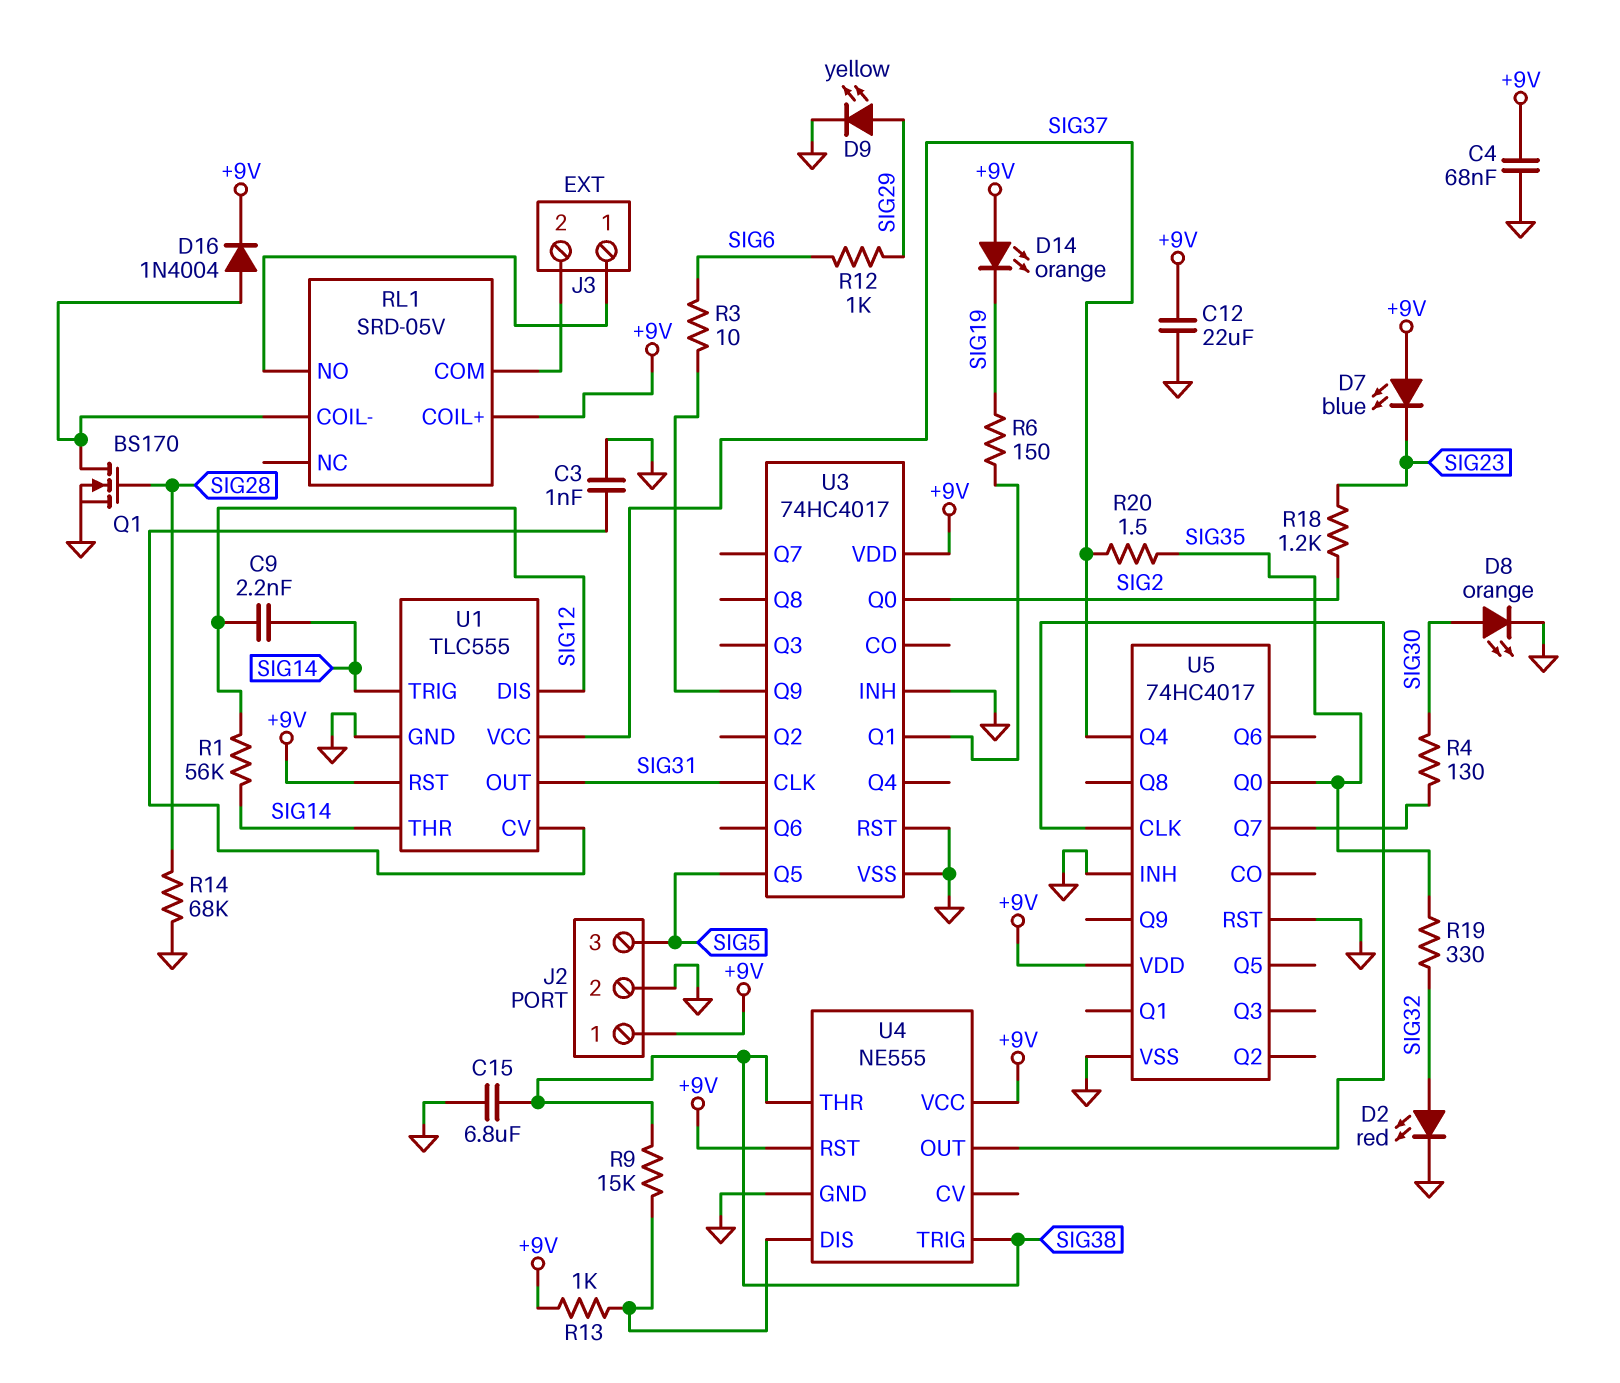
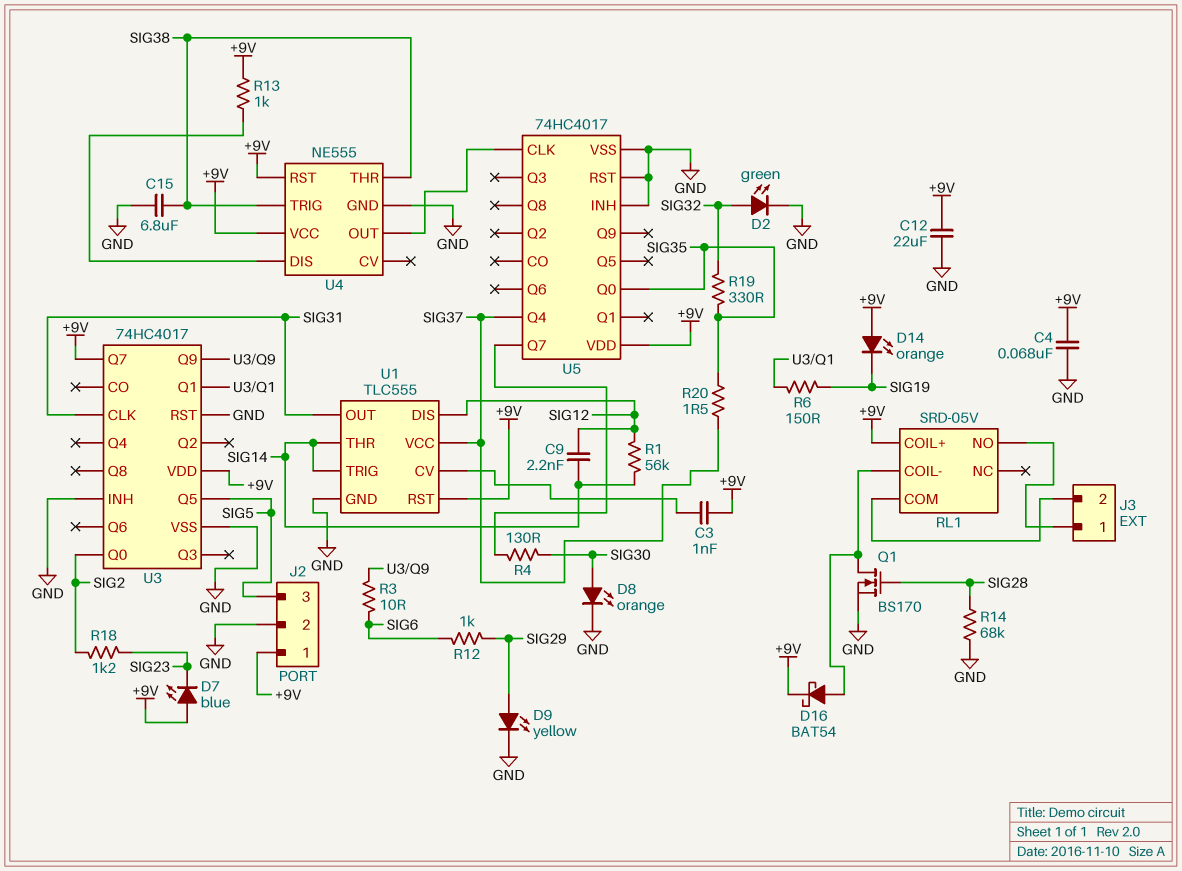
C3: 1nF (GND, U1/CV) -> 1nF (+9V, U1/CV)
D2: LED red (A SIG32, K GND) -> LED green (A SIG32, K GND)
D16: diode 1N4004 (A RL1/COIL-, K +9V) -> schottky BAT54 (A RL1/COIL-, K +9V)
R9: 15k (SIG38, U4/DIS) -> none
U3 pin Q7: none -> +9V

